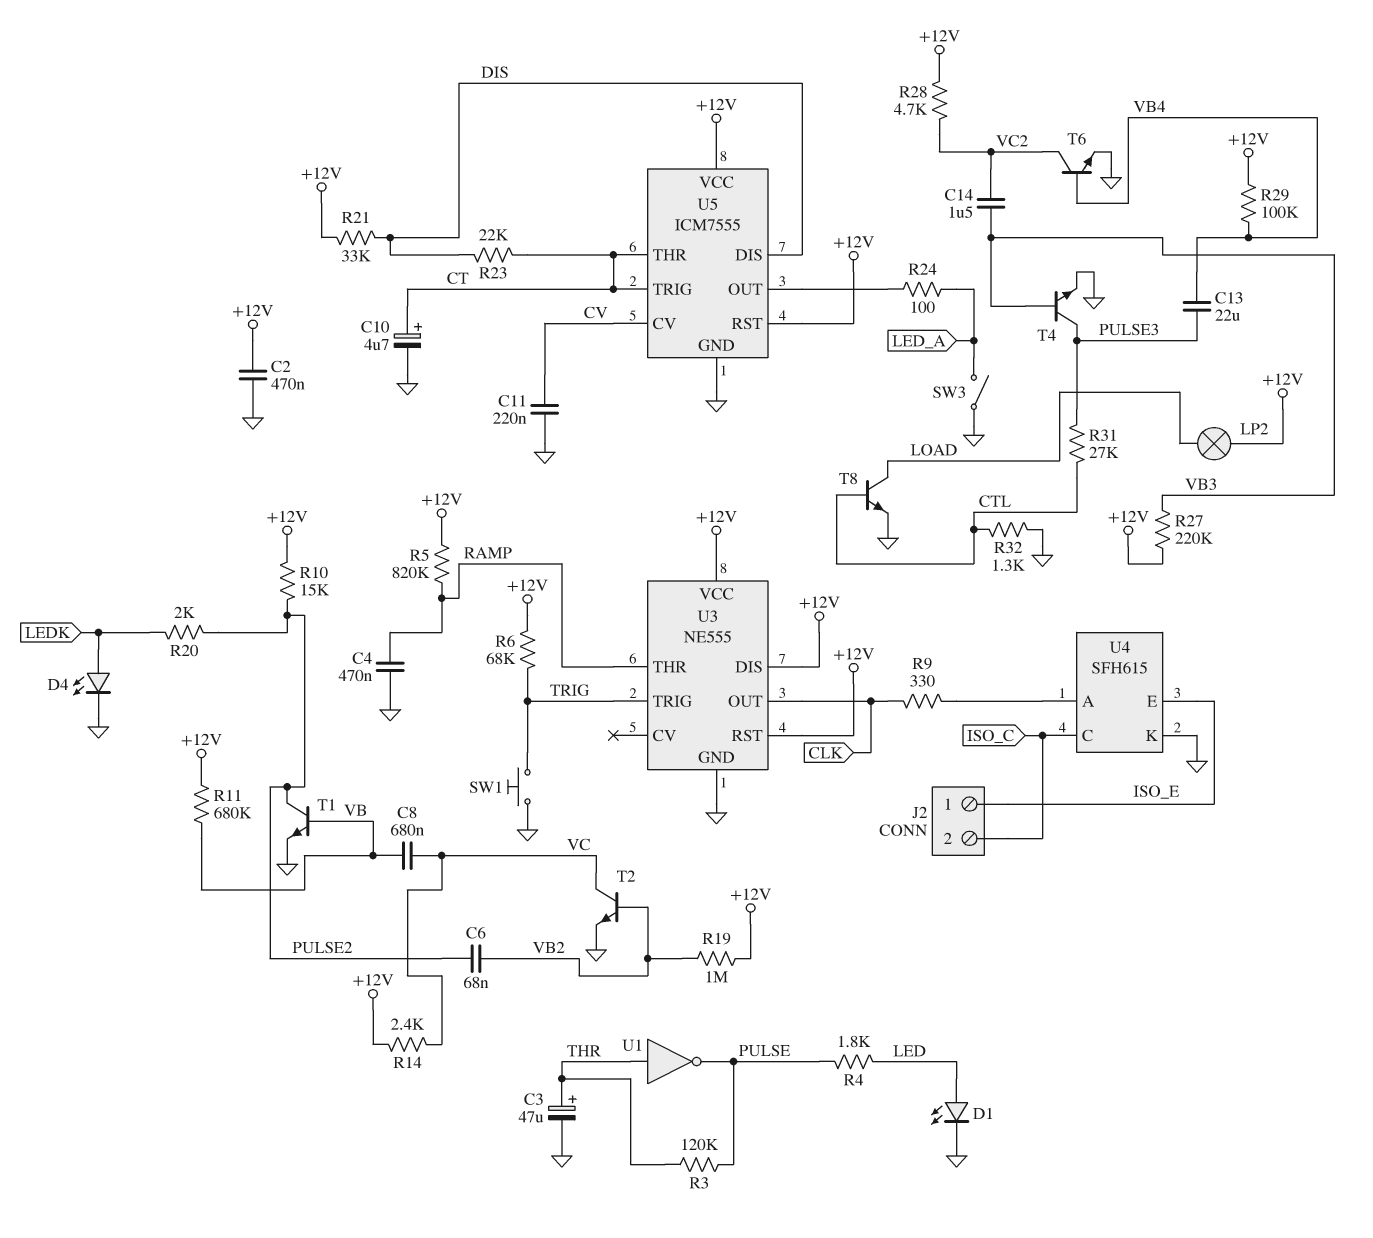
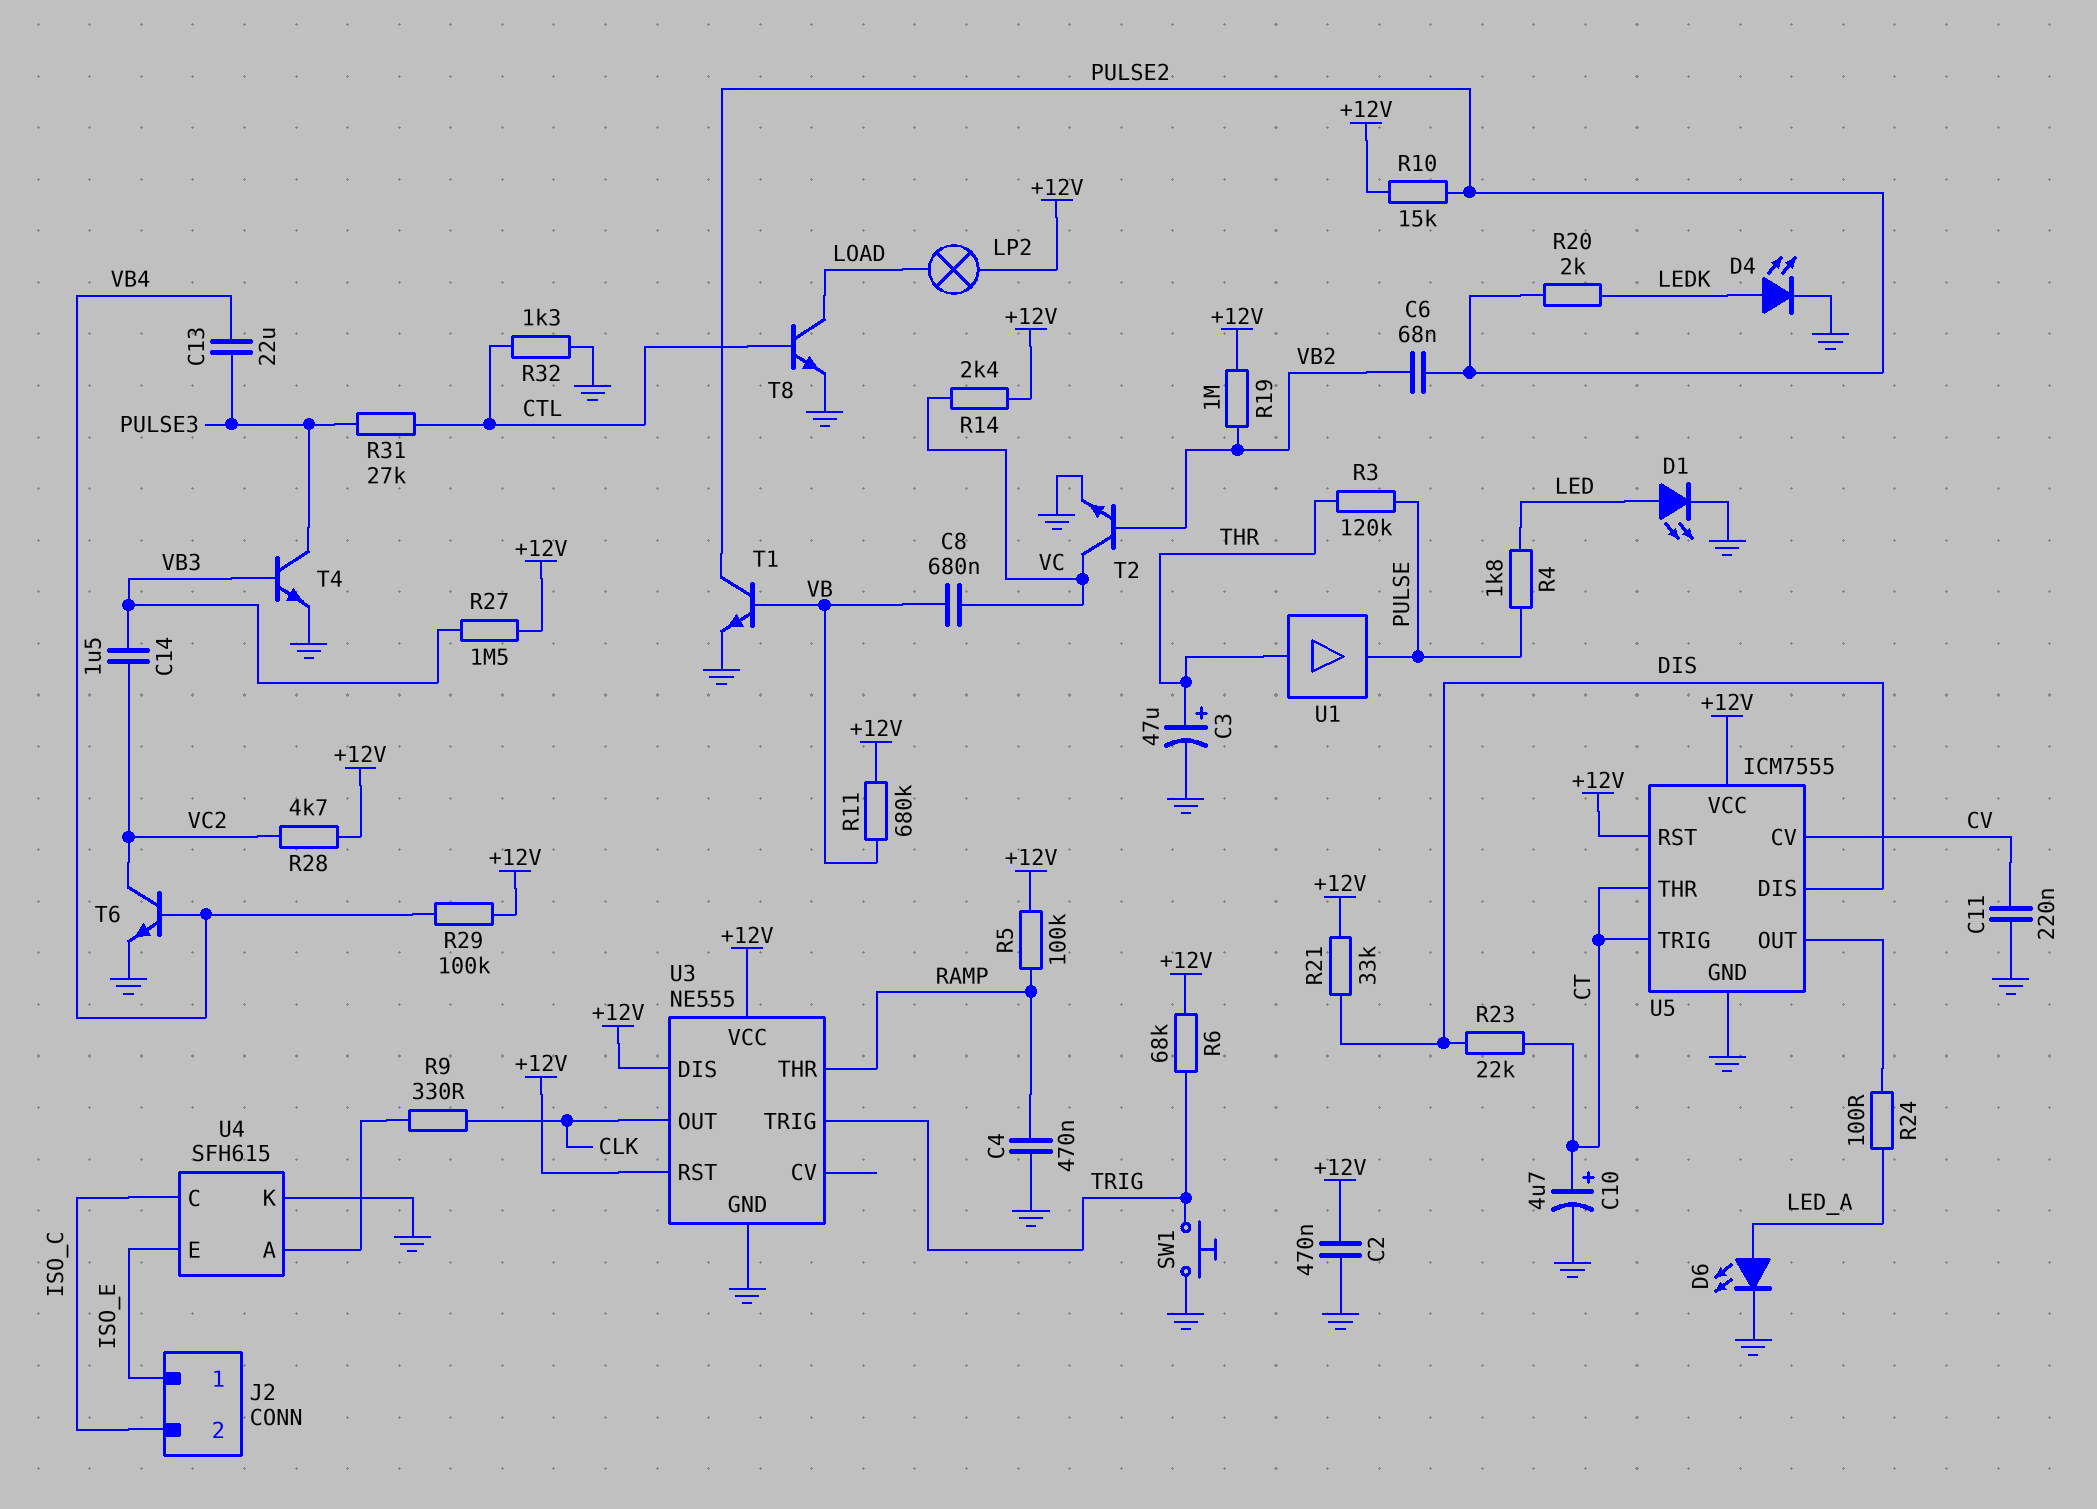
D6: none -> LED (A LED_A, K GND)
R5: 820k (+12V, RAMP) -> 100k (+12V, RAMP)
R27: 220k (+12V, VB3) -> 1.5M (+12V, VB3)
SW3: switch (GND, LED_A) -> none
U1: NOT (in THR, out PULSE) -> buffer (in THR, out PULSE)

